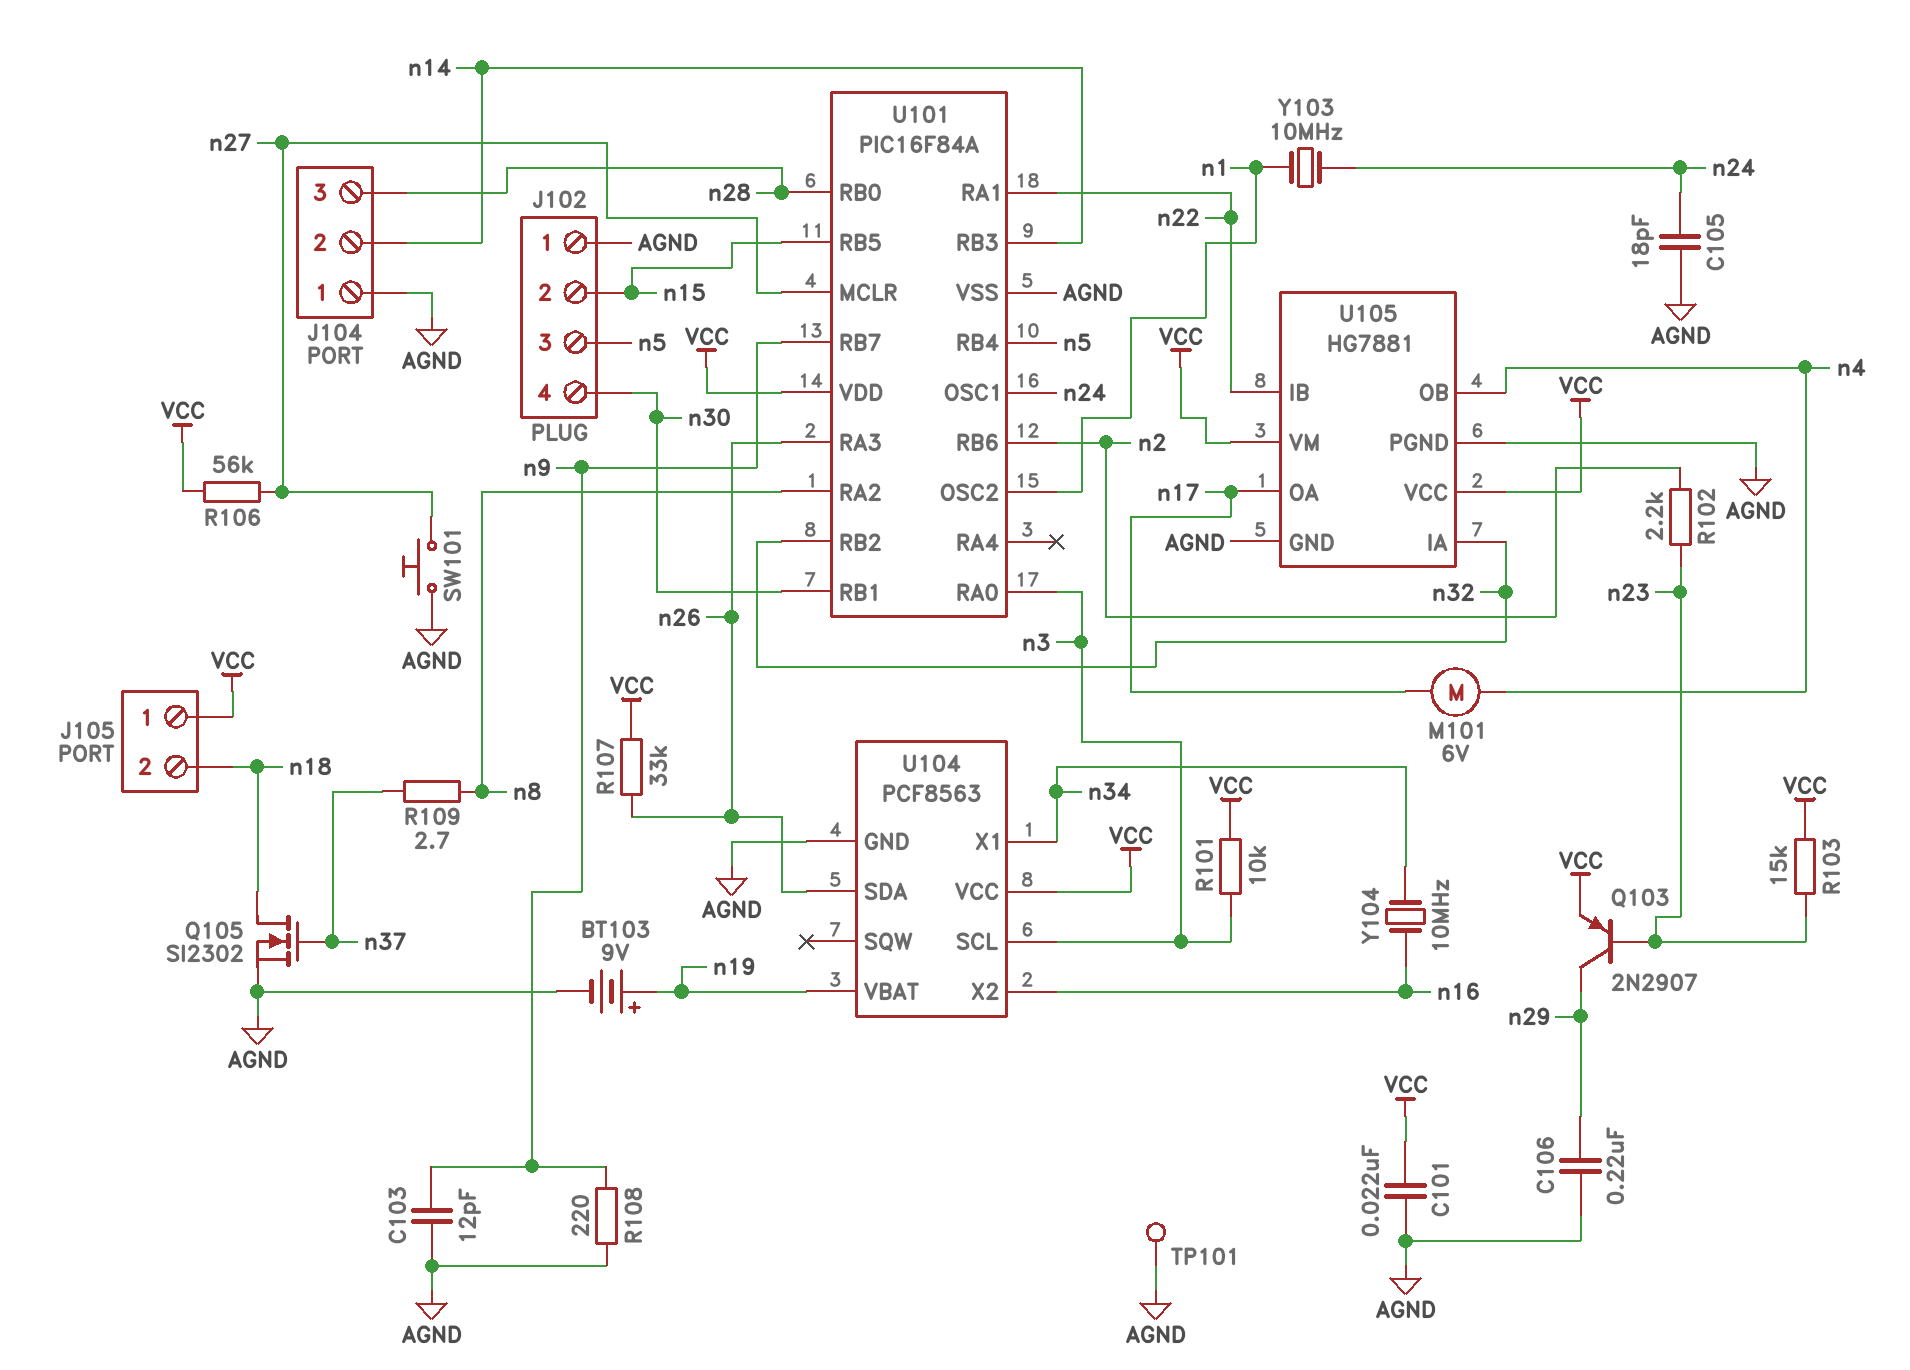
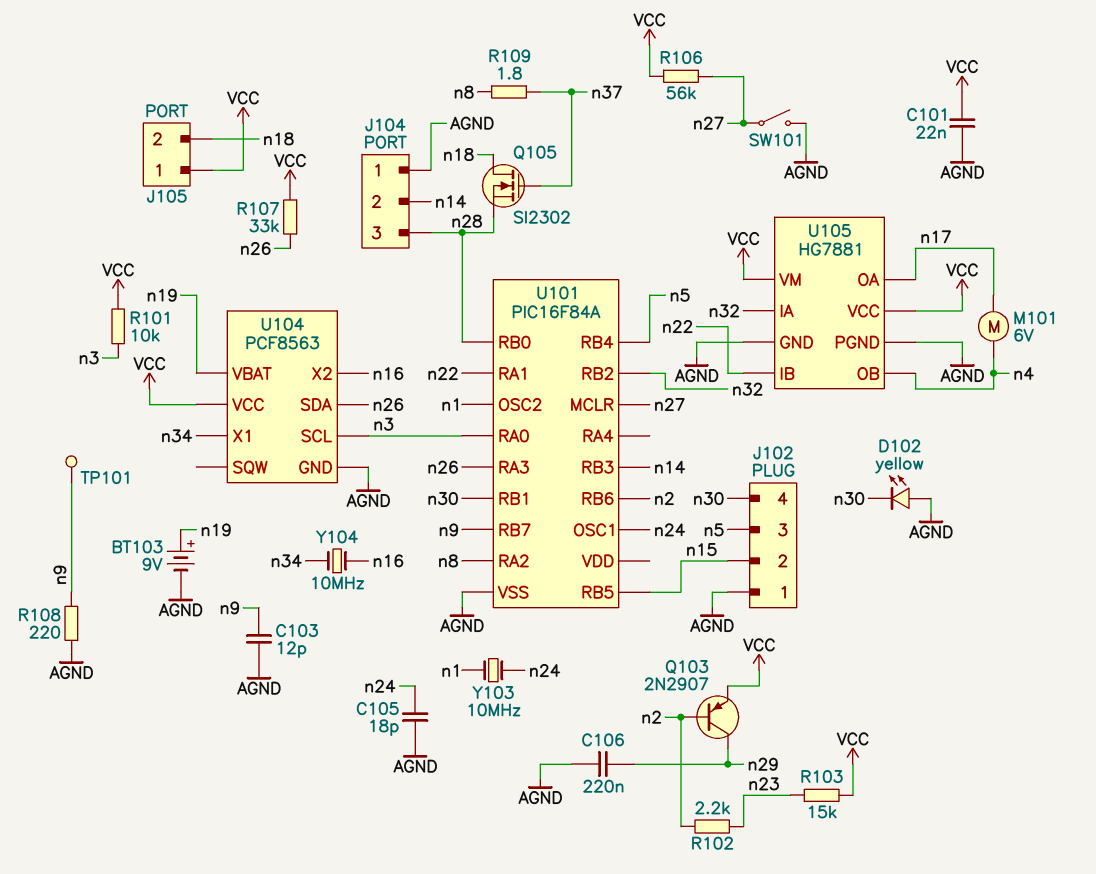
D102: none -> LED yellow (A AGND, K n30)
Q103: PNP 2N2907 (B n23, C n29, E VCC) -> PNP 2N2907 (B n2, C n29, E VCC)
Q105: NMOS SI2302 (G n37, D n18, S AGND) -> NMOS SI2302 (G n37, D n18, S n28)
R109: 2.7 (n8, n37) -> 1.8 (n8, n37)
SW101: button (AGND, n27) -> switch (AGND, n27)
TP101: test point (AGND) -> test point (n9)
U101 pin VDD: VCC -> none

